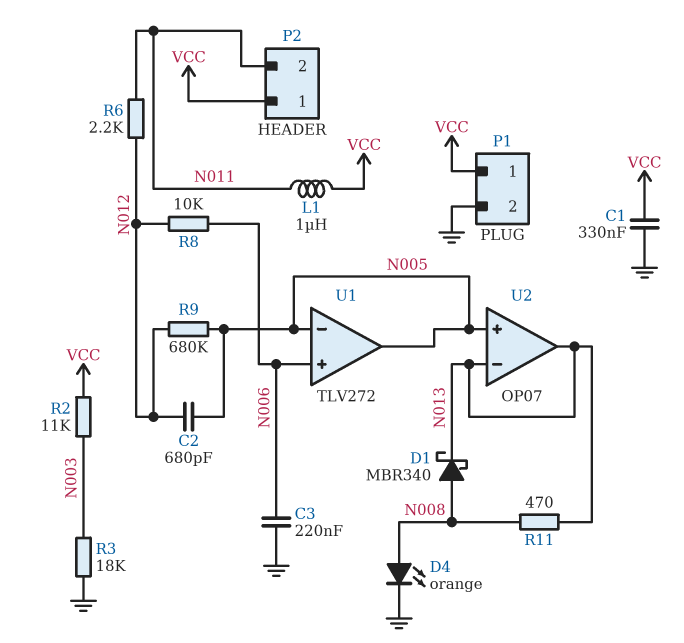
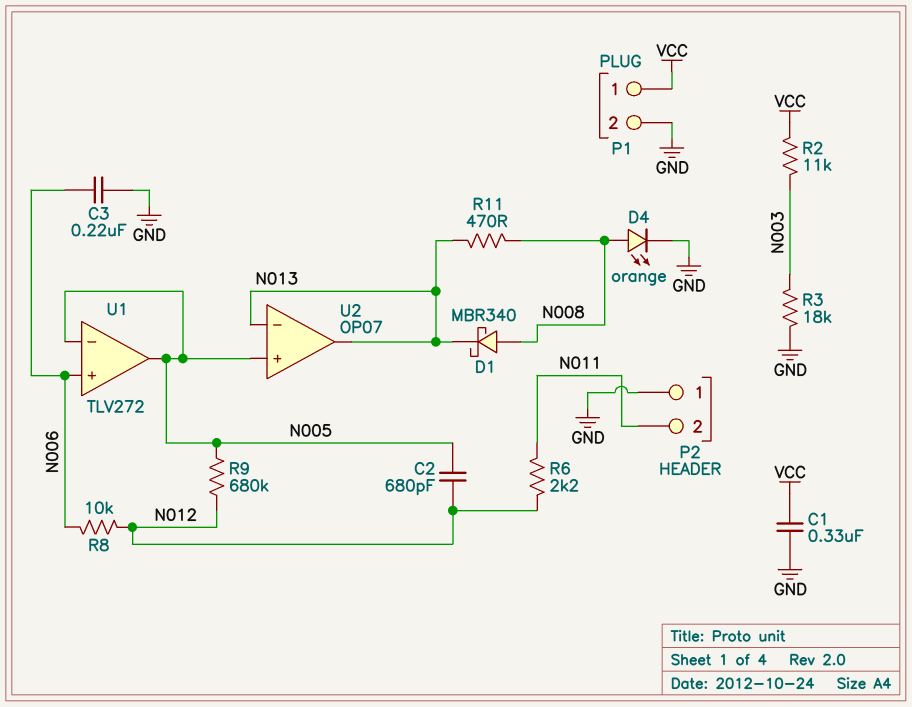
L1: 1uH (N011, VCC) -> none
P2 pin 1: VCC -> GND

